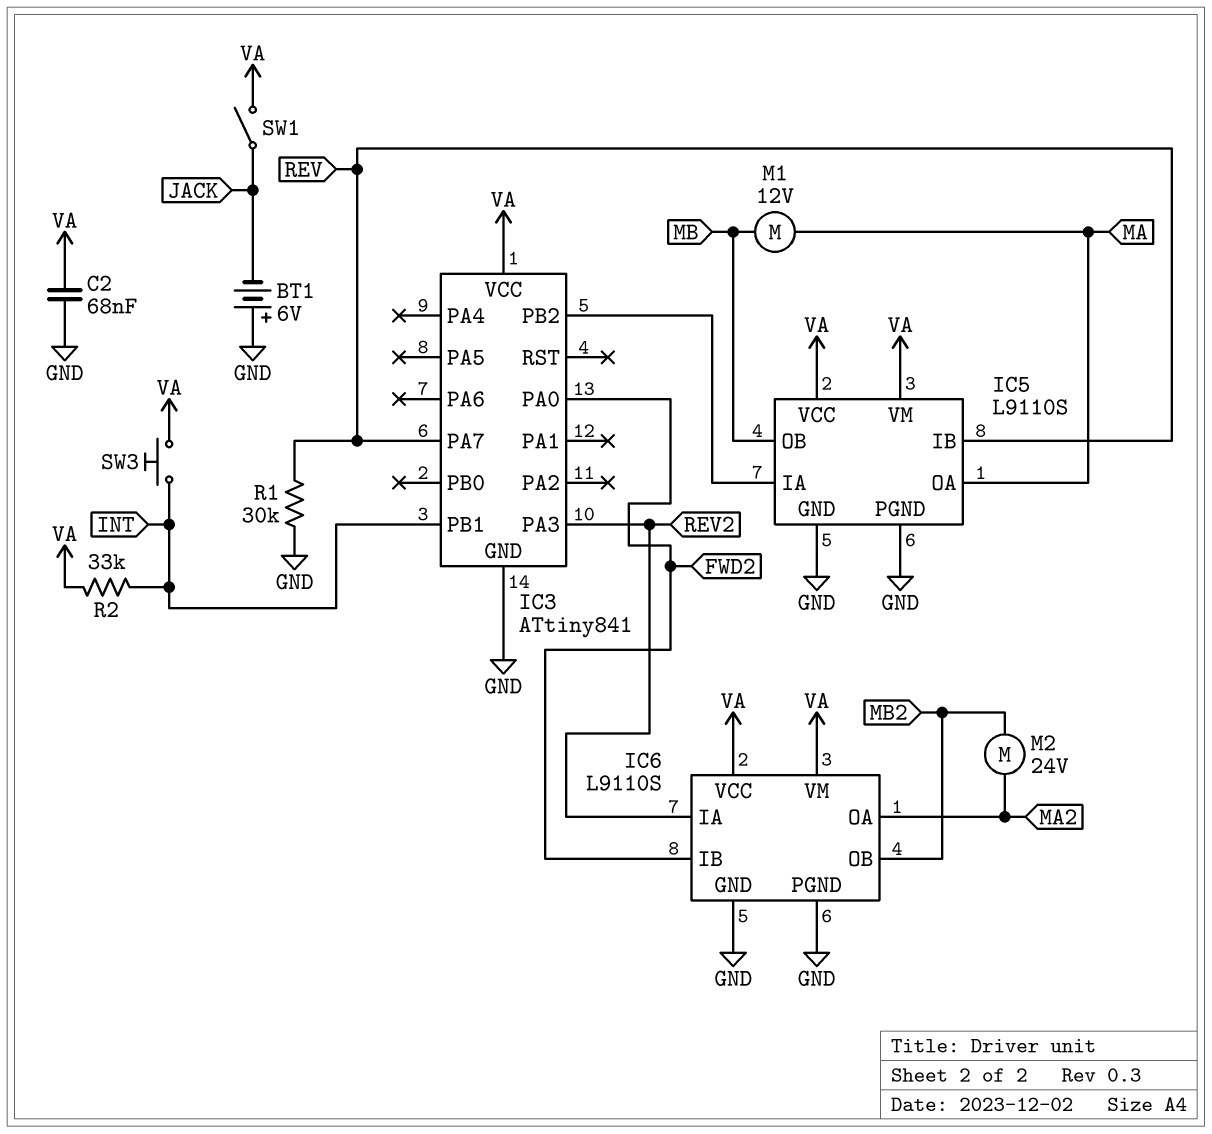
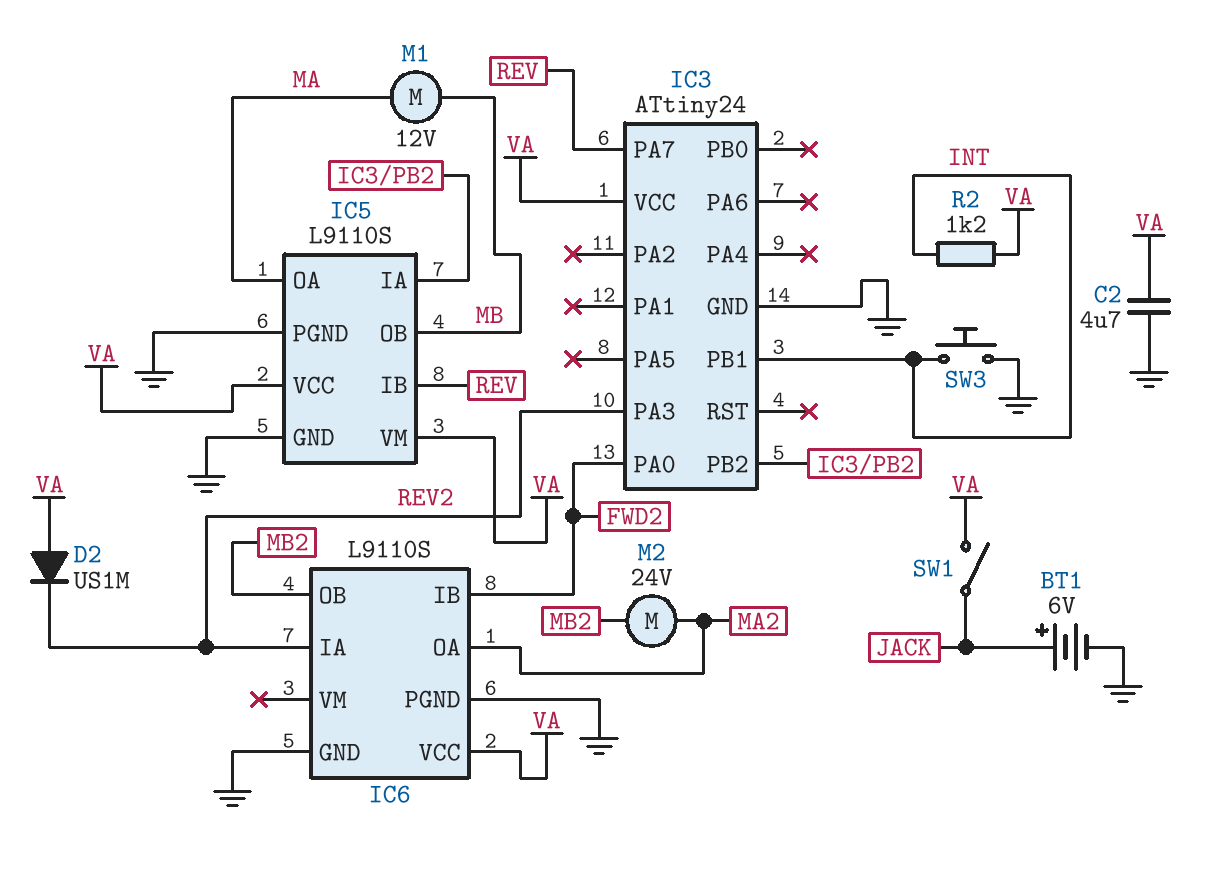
BT1: 6V (plus GND, minus JACK) -> 6V (plus JACK, minus GND)
C2: 68nF (GND, VA) -> 4.7uF (GND, VA)
D2: none -> diode US1M (A VA, K REV2)
IC3: ATtiny841 -> ATtiny24
IC6 pin VM: VA -> none
R1: 30k (GND, REV) -> none
R2: 33k (INT, VA) -> 1.2k (INT, VA)
SW3: button (INT, VA) -> button (GND, INT)

